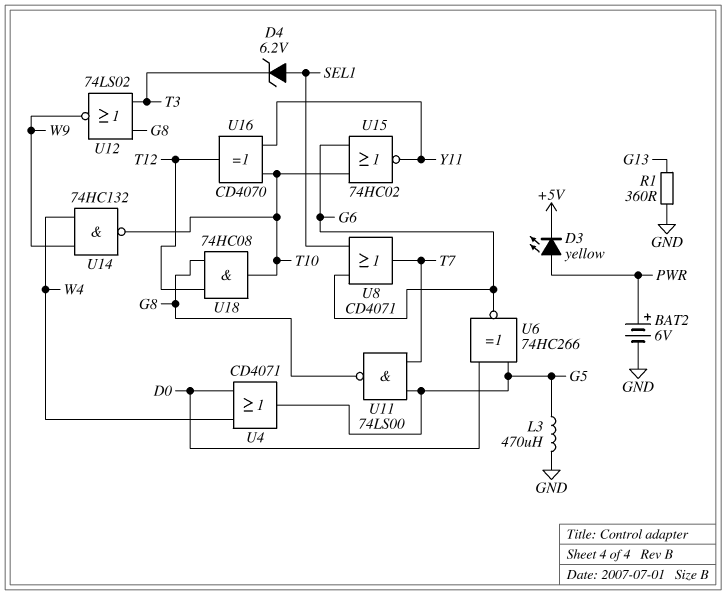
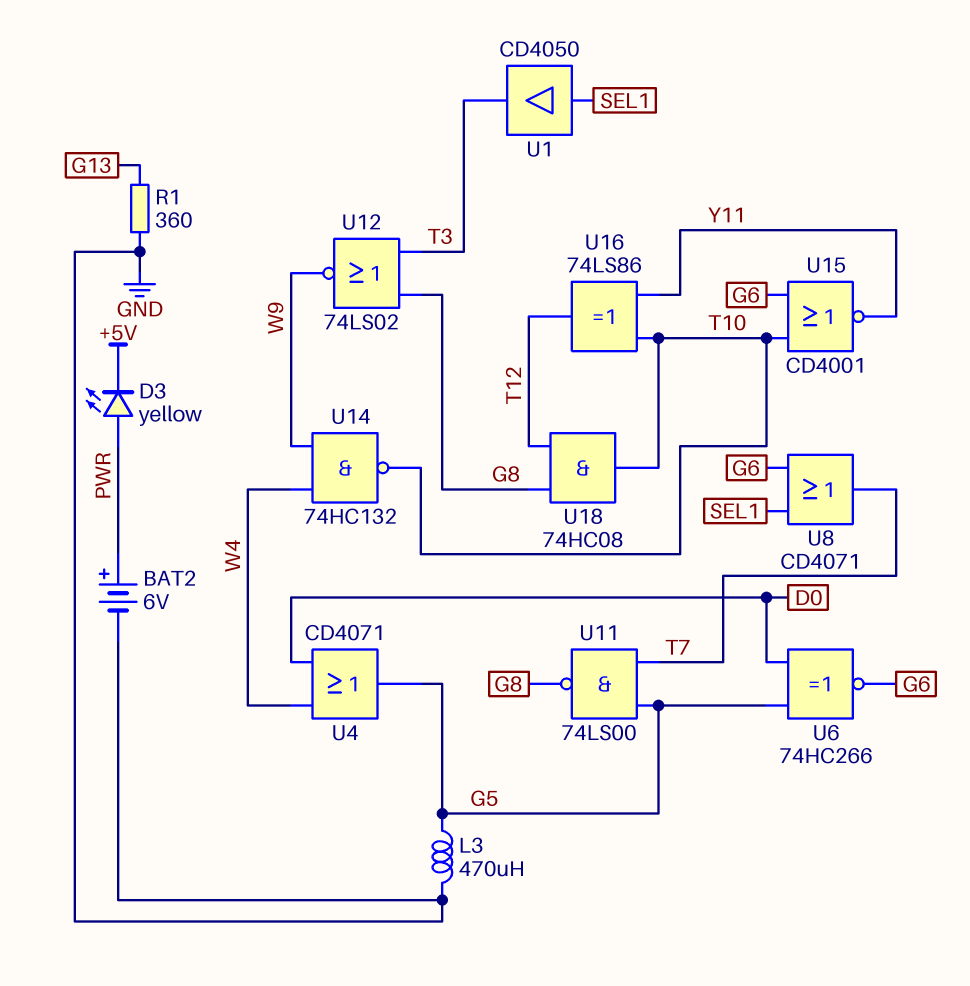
D4: zener 6.2V (A SEL1, K T3) -> none
U1: none -> buffer CD4050 (in SEL1, out T3)
U15: NOR 74HC02 (in G6, in T10, out Y11) -> NOR CD4001 (in G6, in T10, out Y11)
U16: XOR CD4070 (in T10, in Y11, out T12) -> XOR 74LS86 (in T10, in Y11, out T12)

